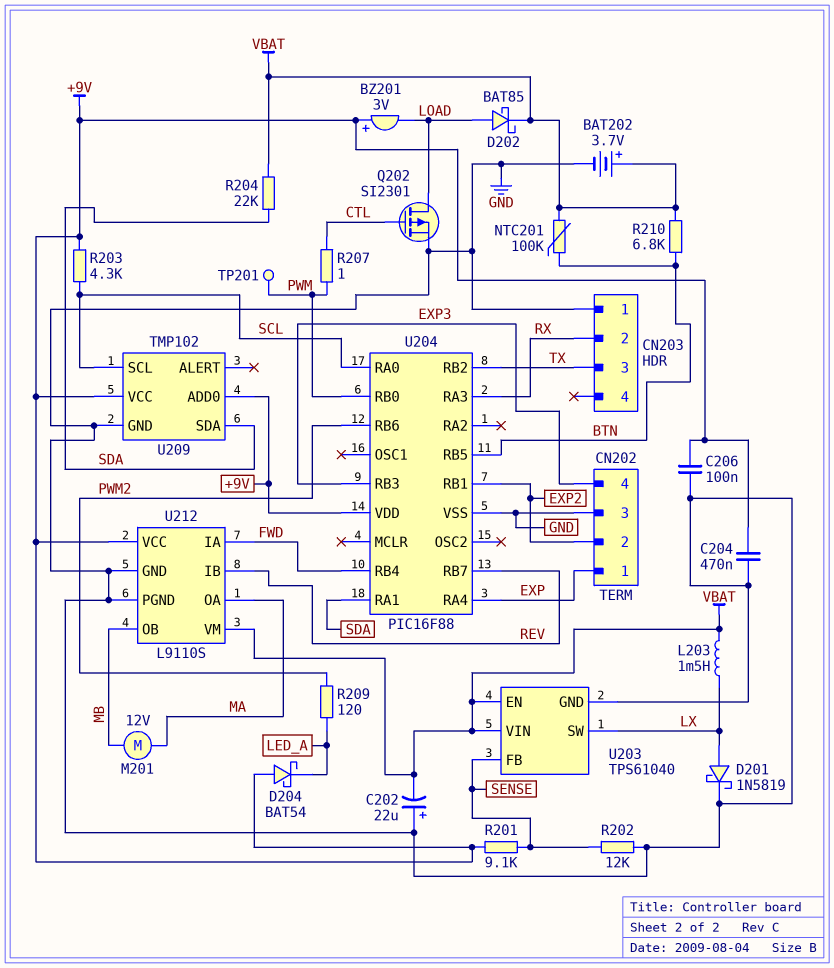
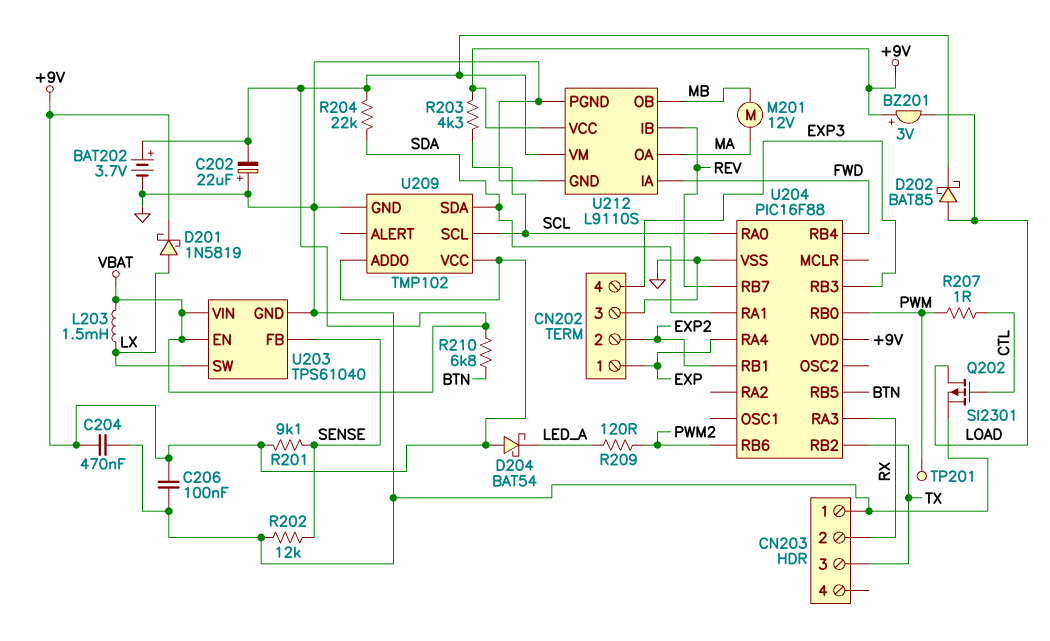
D201: schottky 1N5819 (A LX, K GND) -> schottky 1N5819 (A LX, K +9V)
NTC201: 100k (BTN, VBAT) -> none

